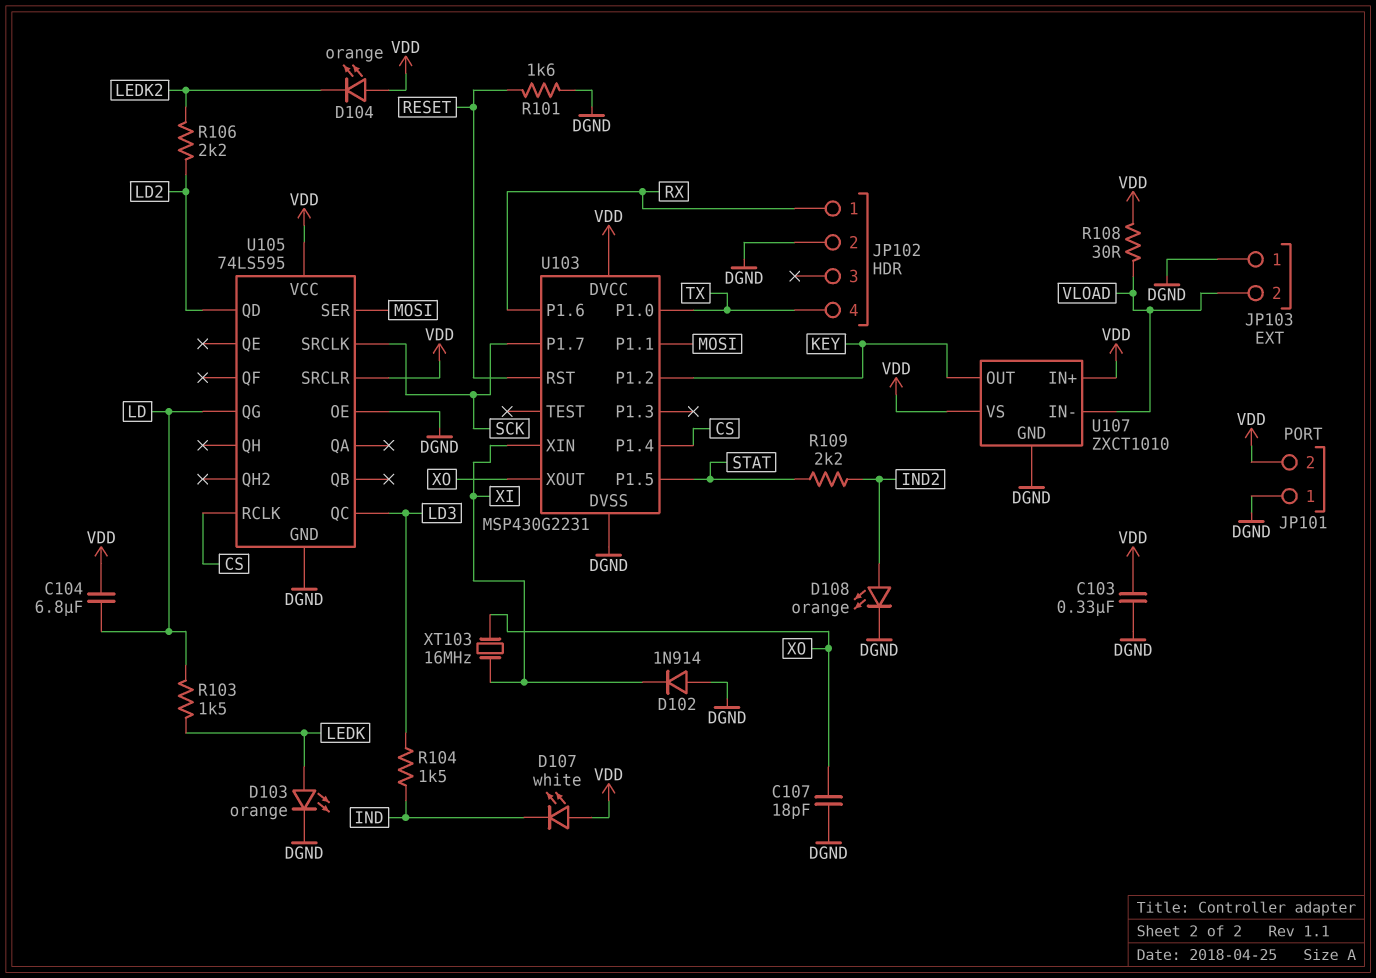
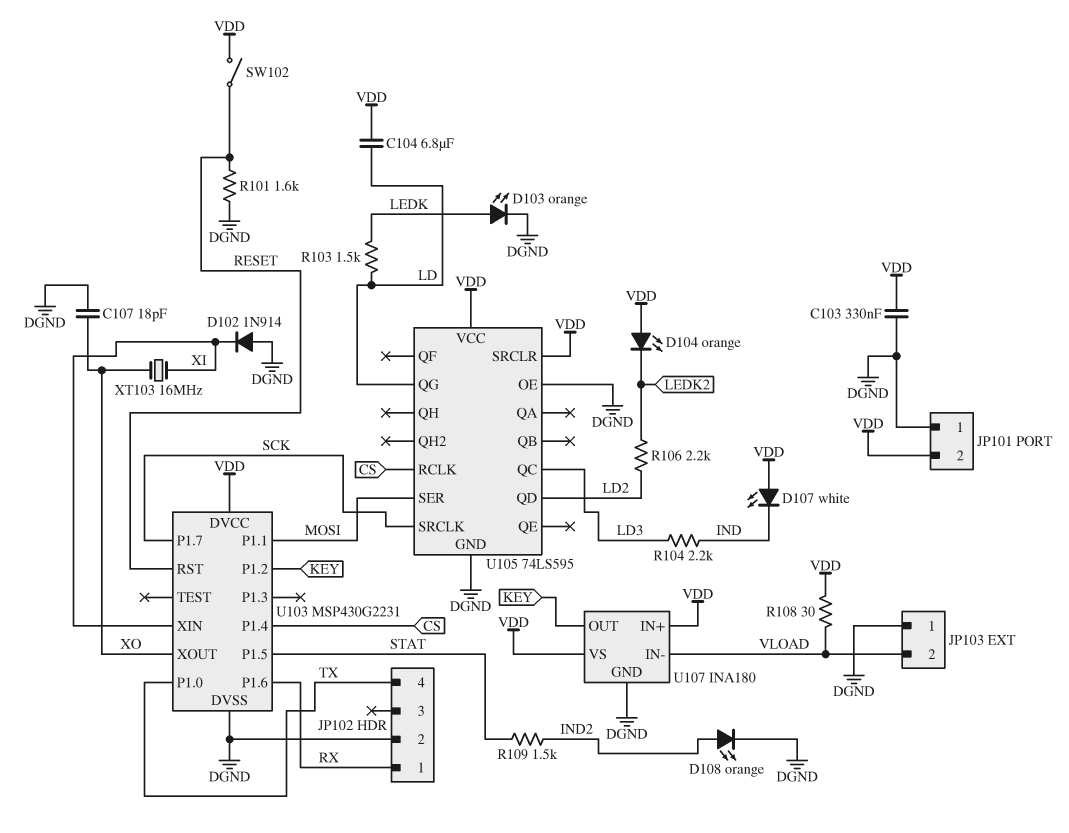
R104: 1.5k (IND, LD3) -> 2.2k (IND, LD3)
R109: 2.2k (IND2, STAT) -> 1.5k (IND2, STAT)
SW102: none -> switch (RESET, VDD)
U107: ZXCT1010 -> INA180

